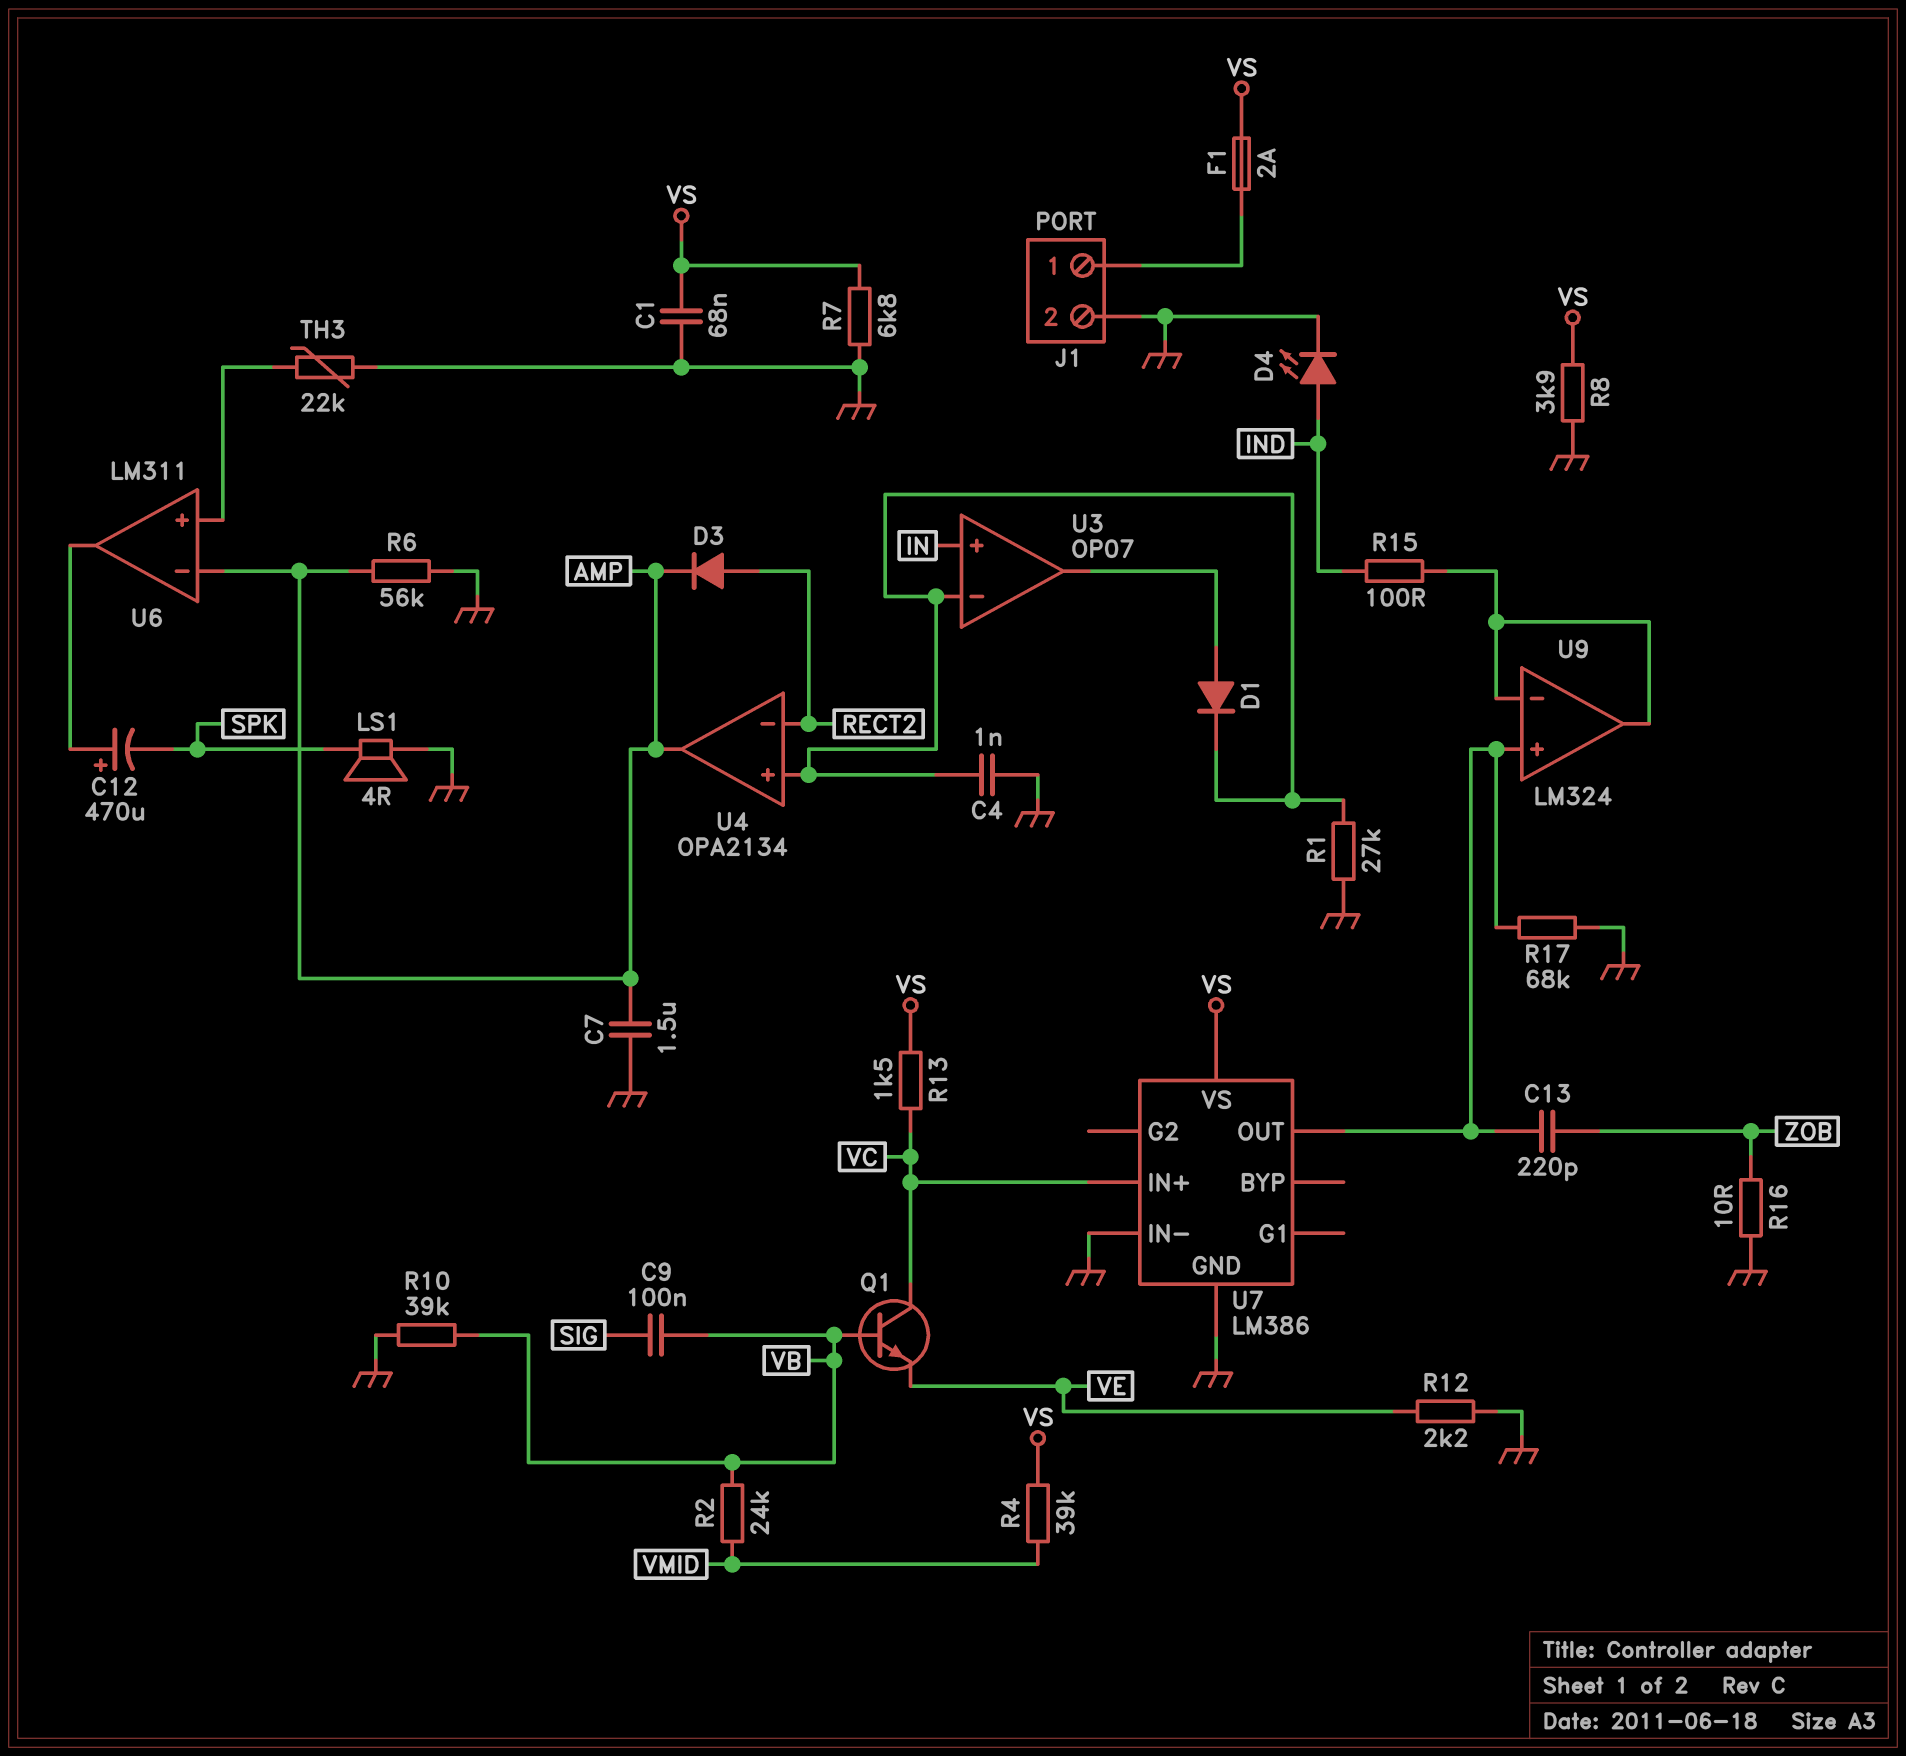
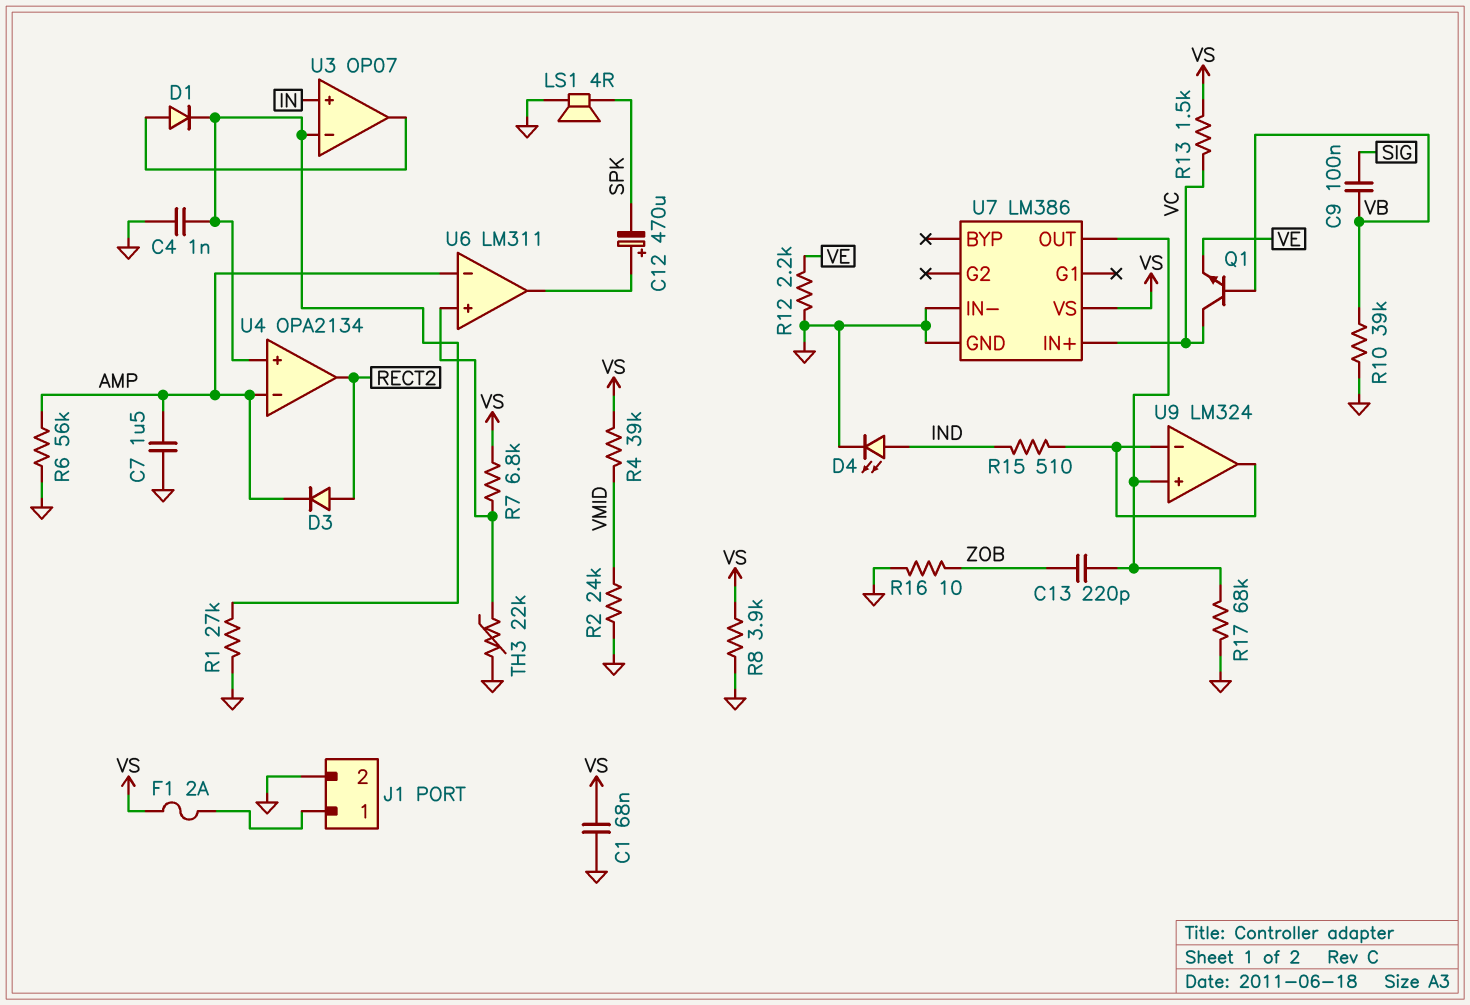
R2: 24k (VB, VMID) -> 24k (GND, VMID)
R7: 6.8k (GND, VS) -> 6.8k (U6/in+, VS)
R15: 100 (IND, U9/in-) -> 510 (IND, U9/in-)
U4 pin in-: RECT2 -> AMP
U4 pin out: AMP -> RECT2

